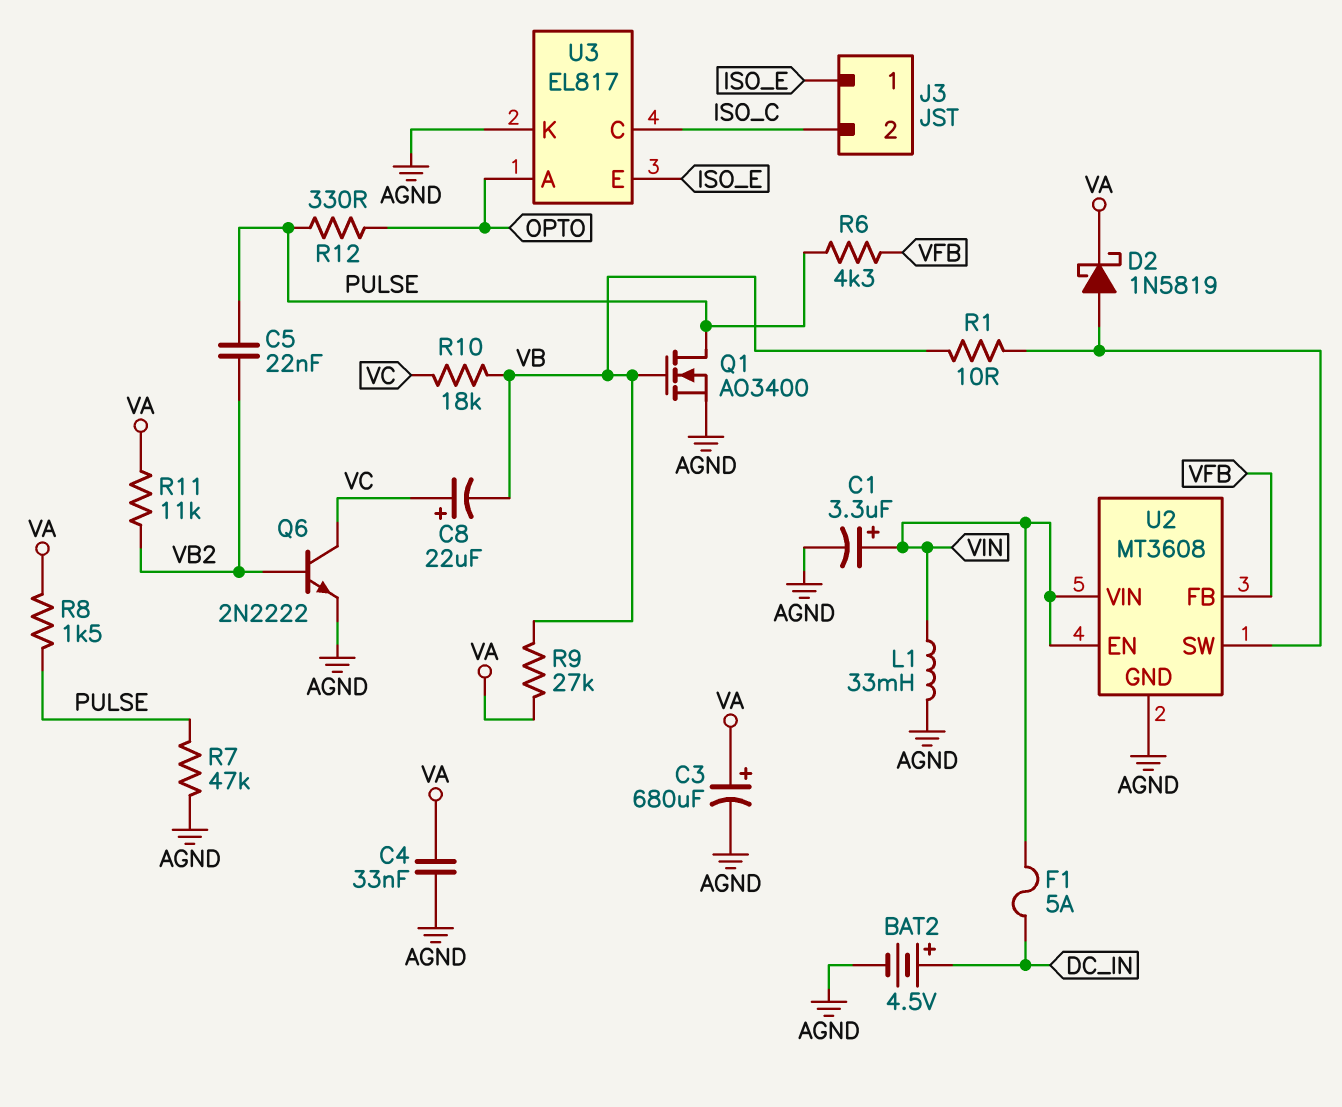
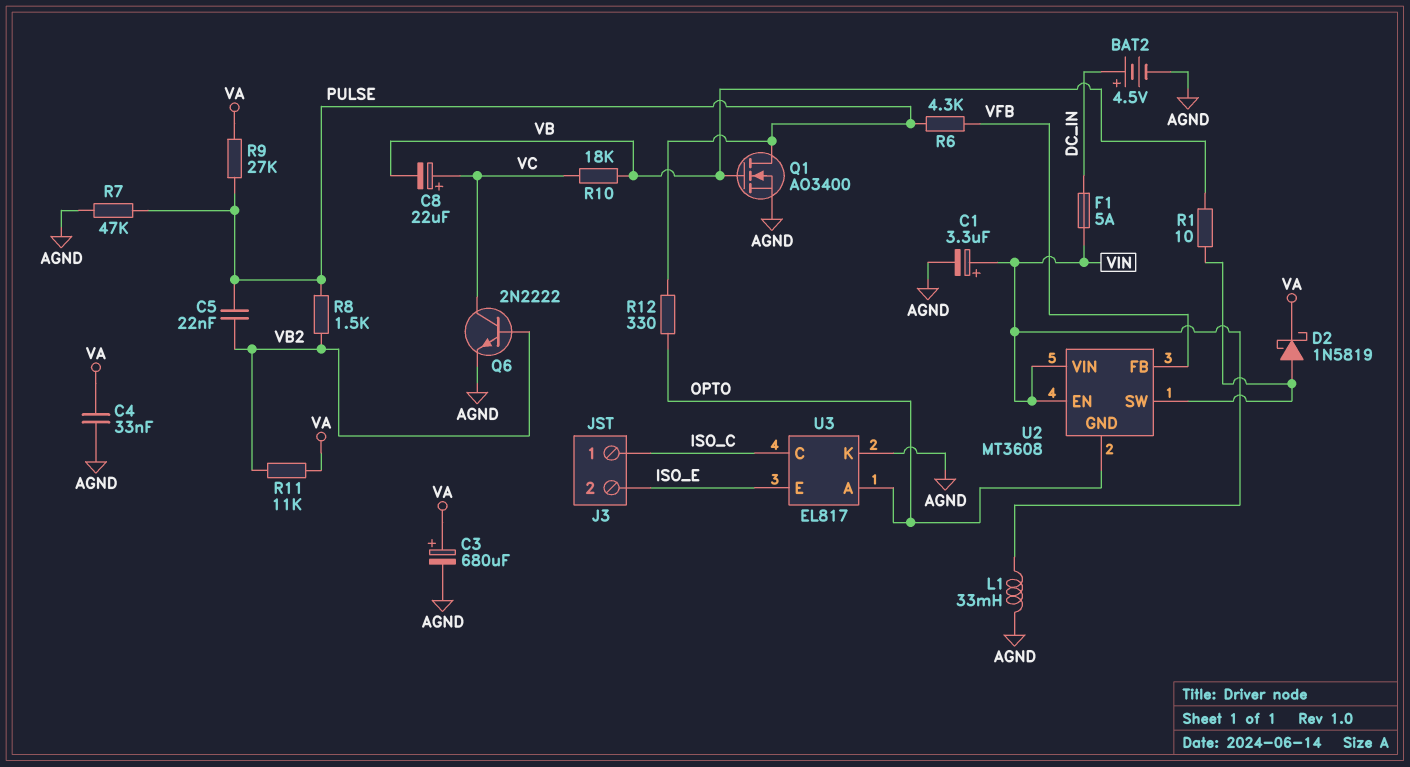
J3 pin 1: ISO_E -> ISO_C
J3 pin 2: ISO_C -> ISO_E
R8: 1.5k (PULSE, VA) -> 1.5k (PULSE, VB2)
R9: 27k (VA, VB) -> 27k (PULSE, VA)
U2 pin GND: AGND -> OPTO

